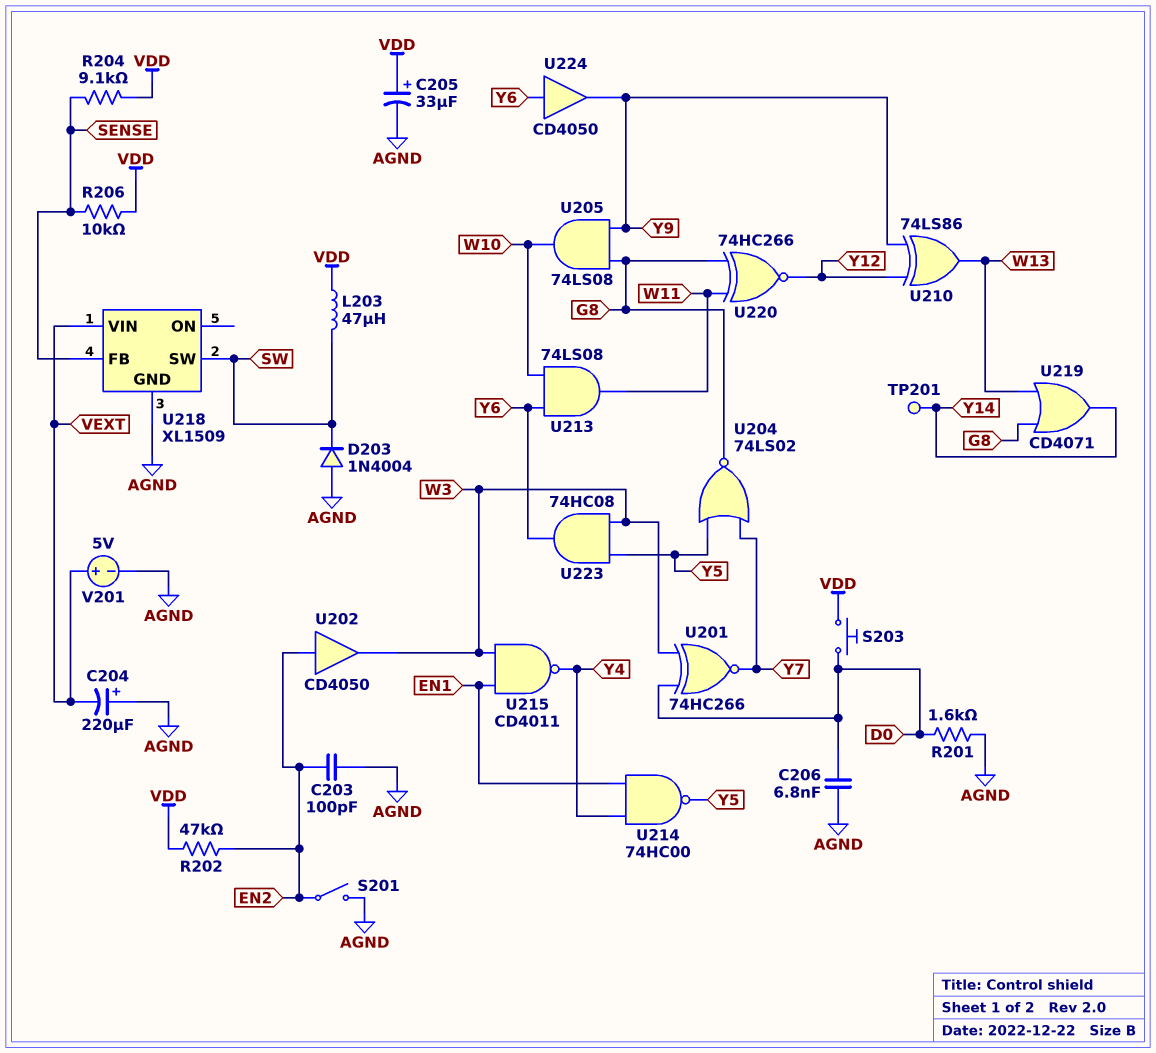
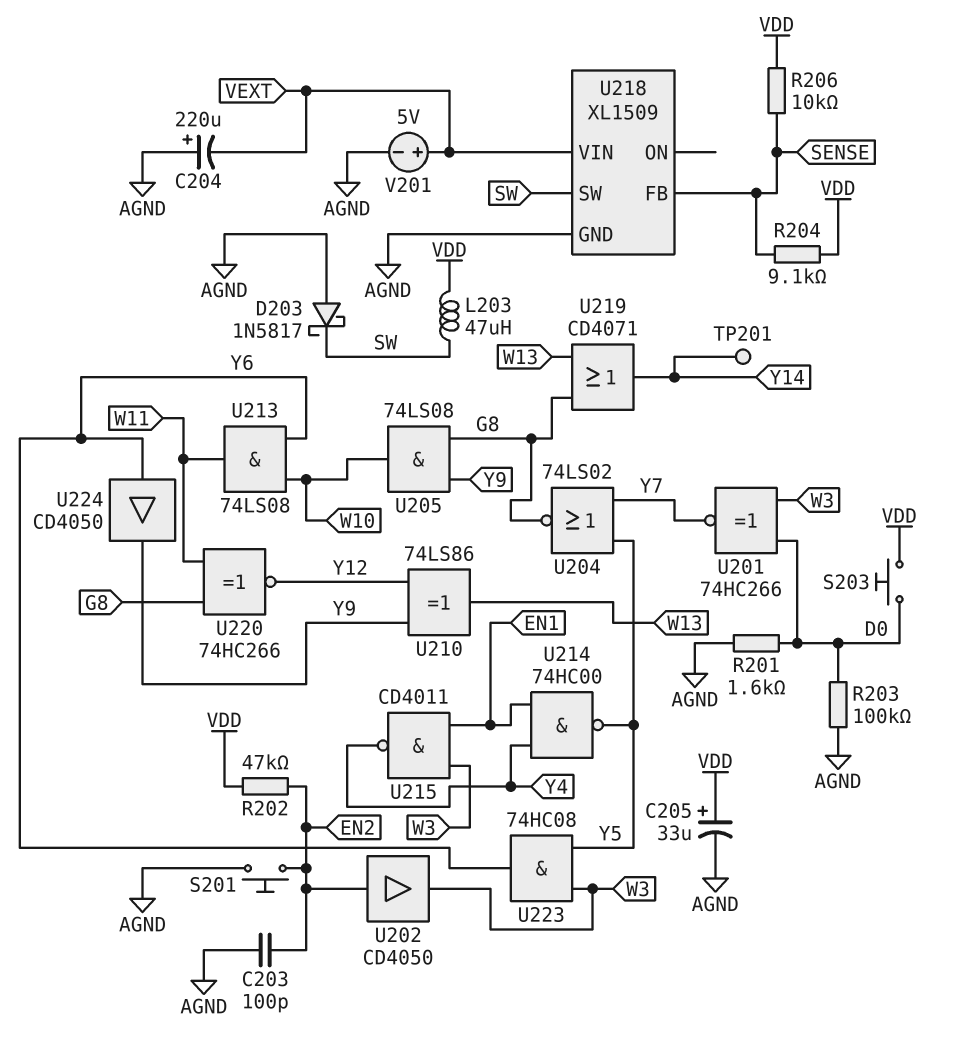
C206: 6.8nF (AGND, D0) -> none
D203: diode 1N4004 (A AGND, K SW) -> schottky 1N5817 (A AGND, K SW)
R203: none -> 100k (AGND, D0)
S201: switch (AGND, EN2) -> button (AGND, EN2)

